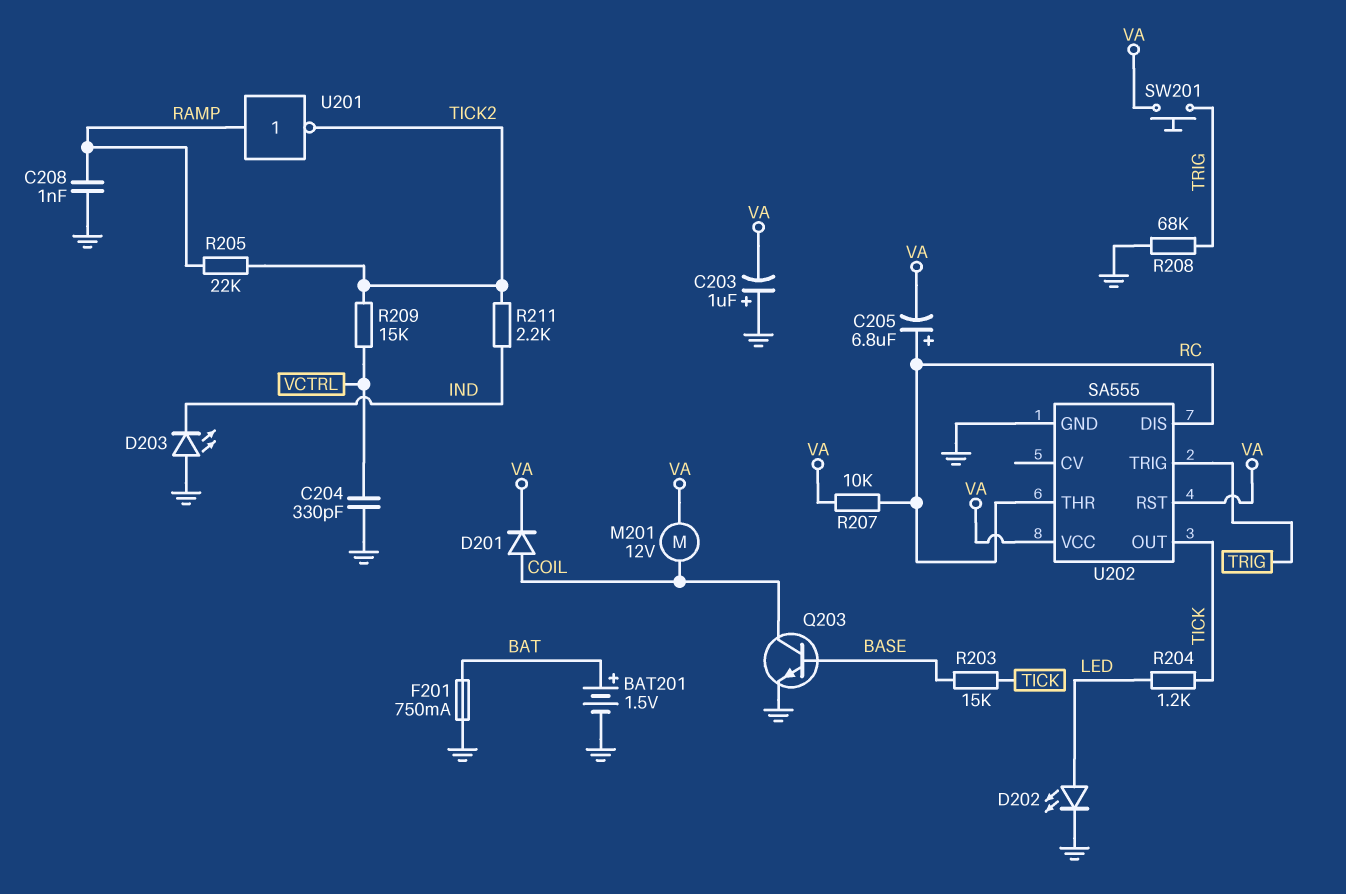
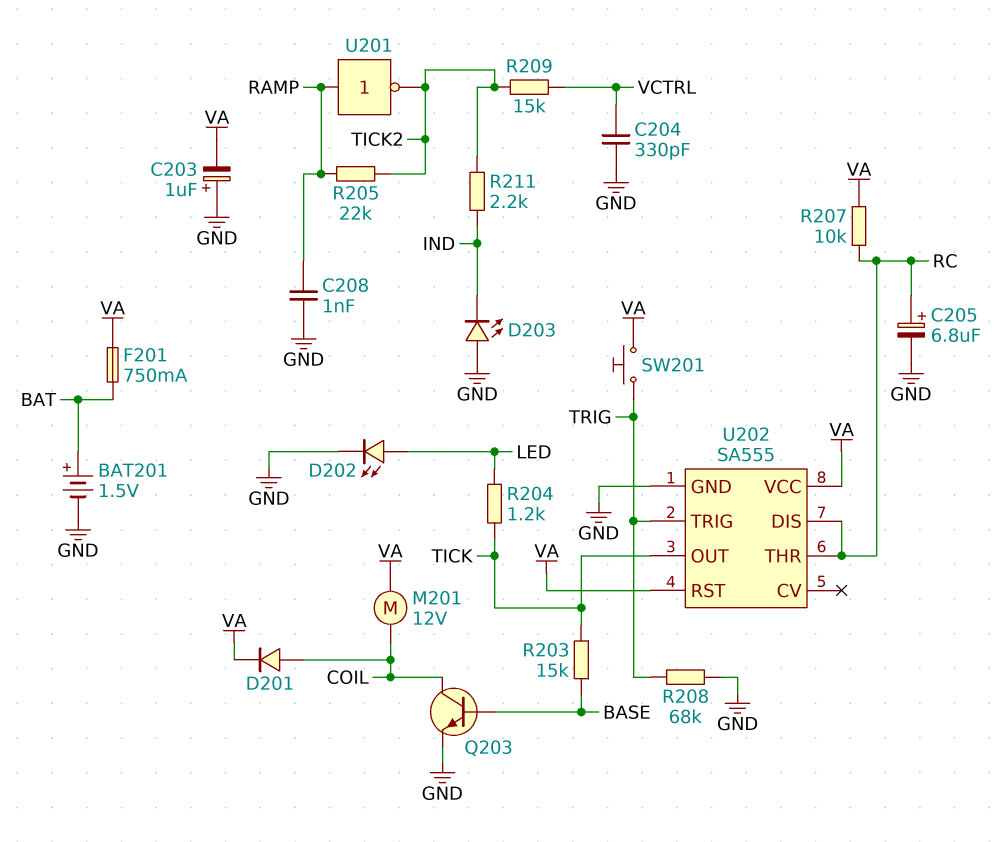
C205: 6.8uF (plus RC, minus VA) -> 6.8uF (plus RC, minus GND)
F201: 750mA (BAT, GND) -> 750mA (BAT, VA)

